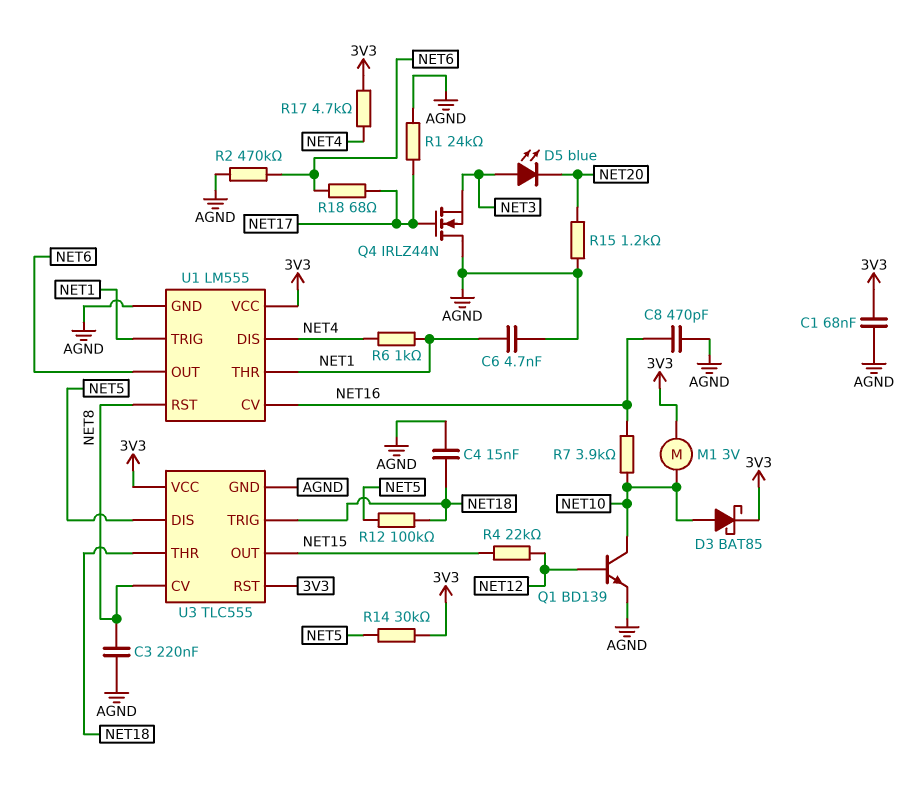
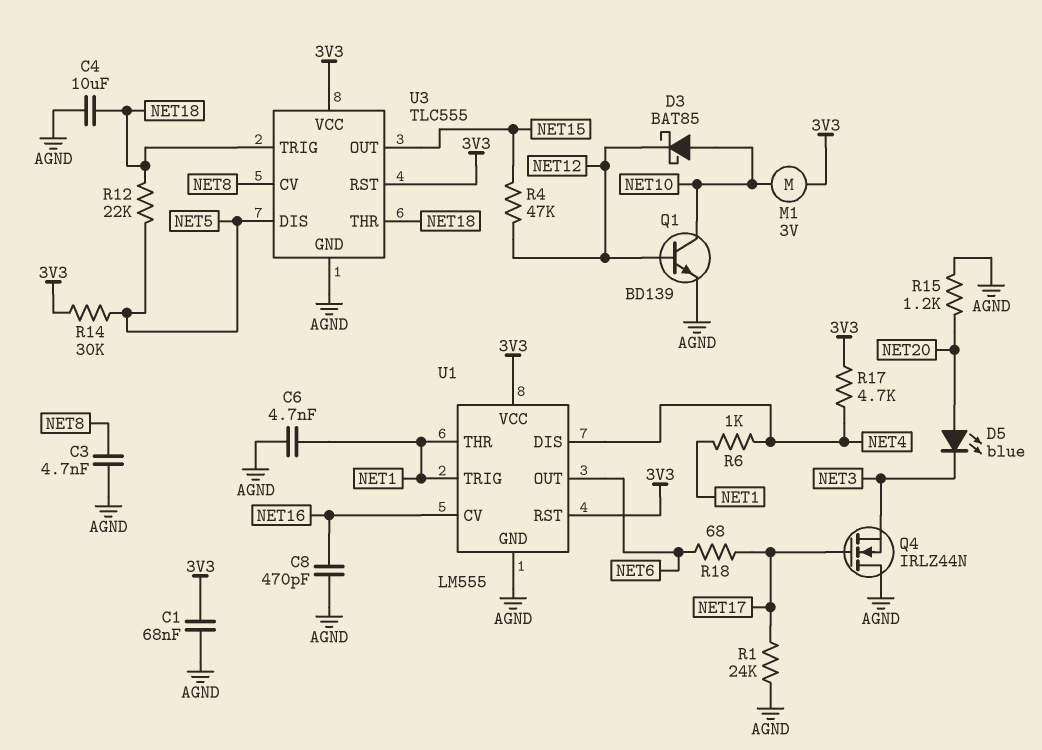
C3: 220nF (AGND, NET8) -> 4.7nF (AGND, NET8)
C4: 15nF (AGND, NET18) -> 10uF (AGND, NET18)
D3: schottky BAT85 (A NET10, K 3V3) -> schottky BAT85 (A NET10, K NET12)
D5: LED blue (A NET3, K NET20) -> LED blue (A NET20, K NET3)
R2: 470k (AGND, NET6) -> none
R4: 22k (NET12, NET15) -> 47k (NET12, NET15)
R7: 3.9k (NET10, NET16) -> none
R12: 100k (NET5, NET18) -> 22k (NET5, NET18)
U1 pin RST: NET8 -> 3V3

